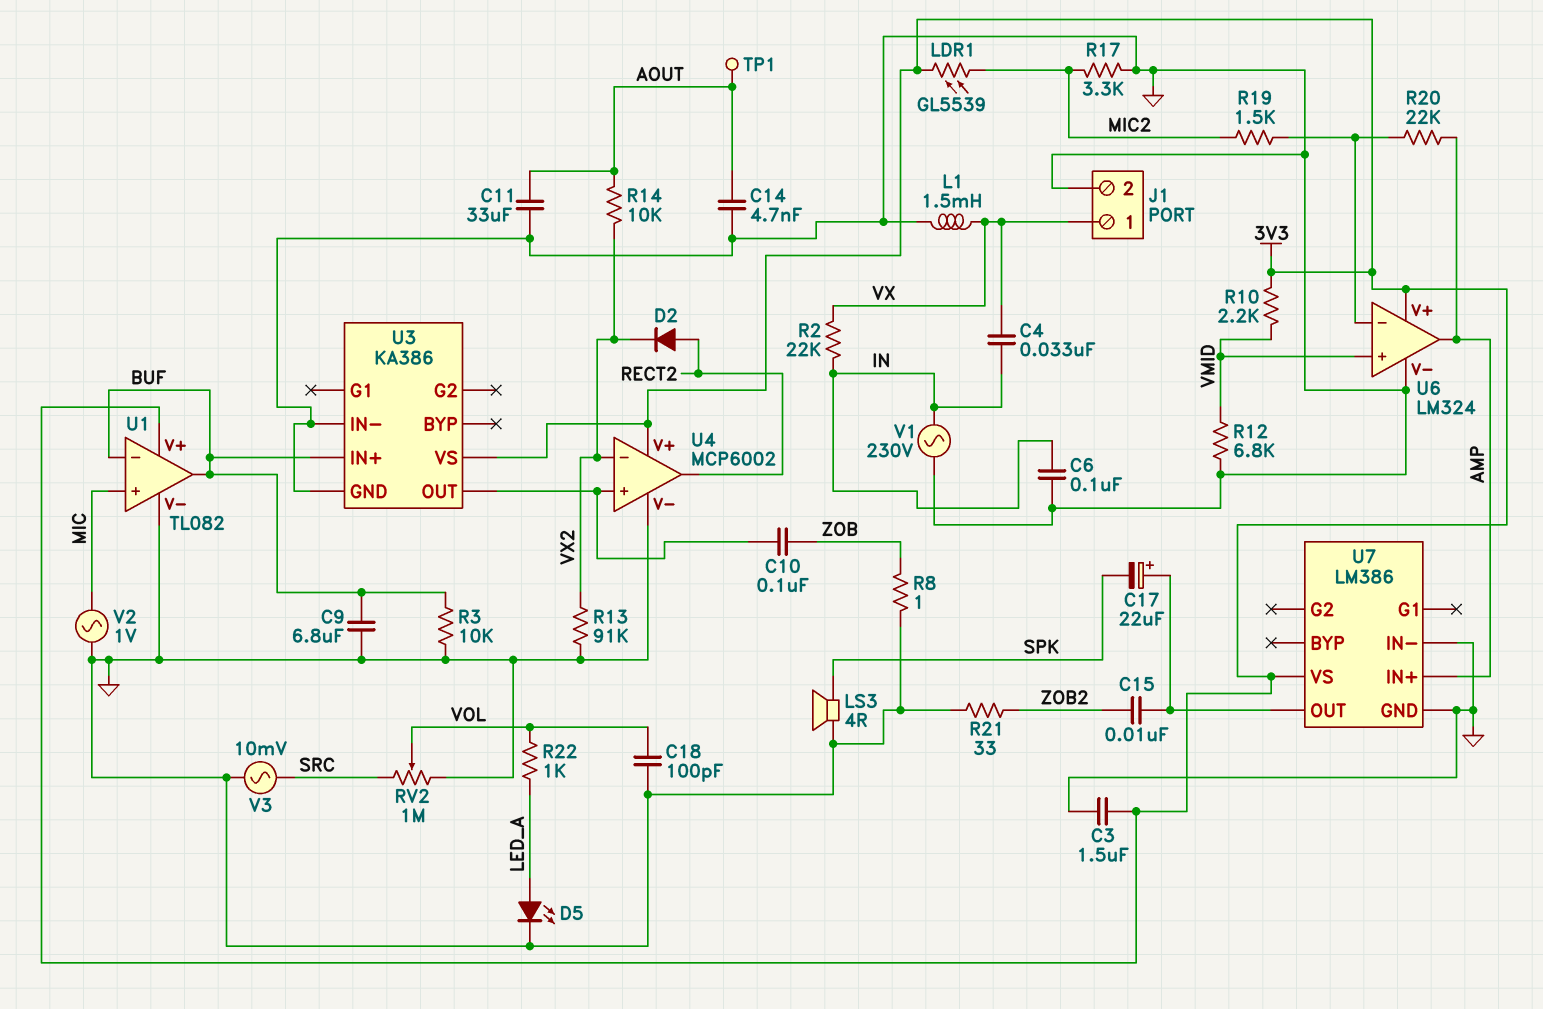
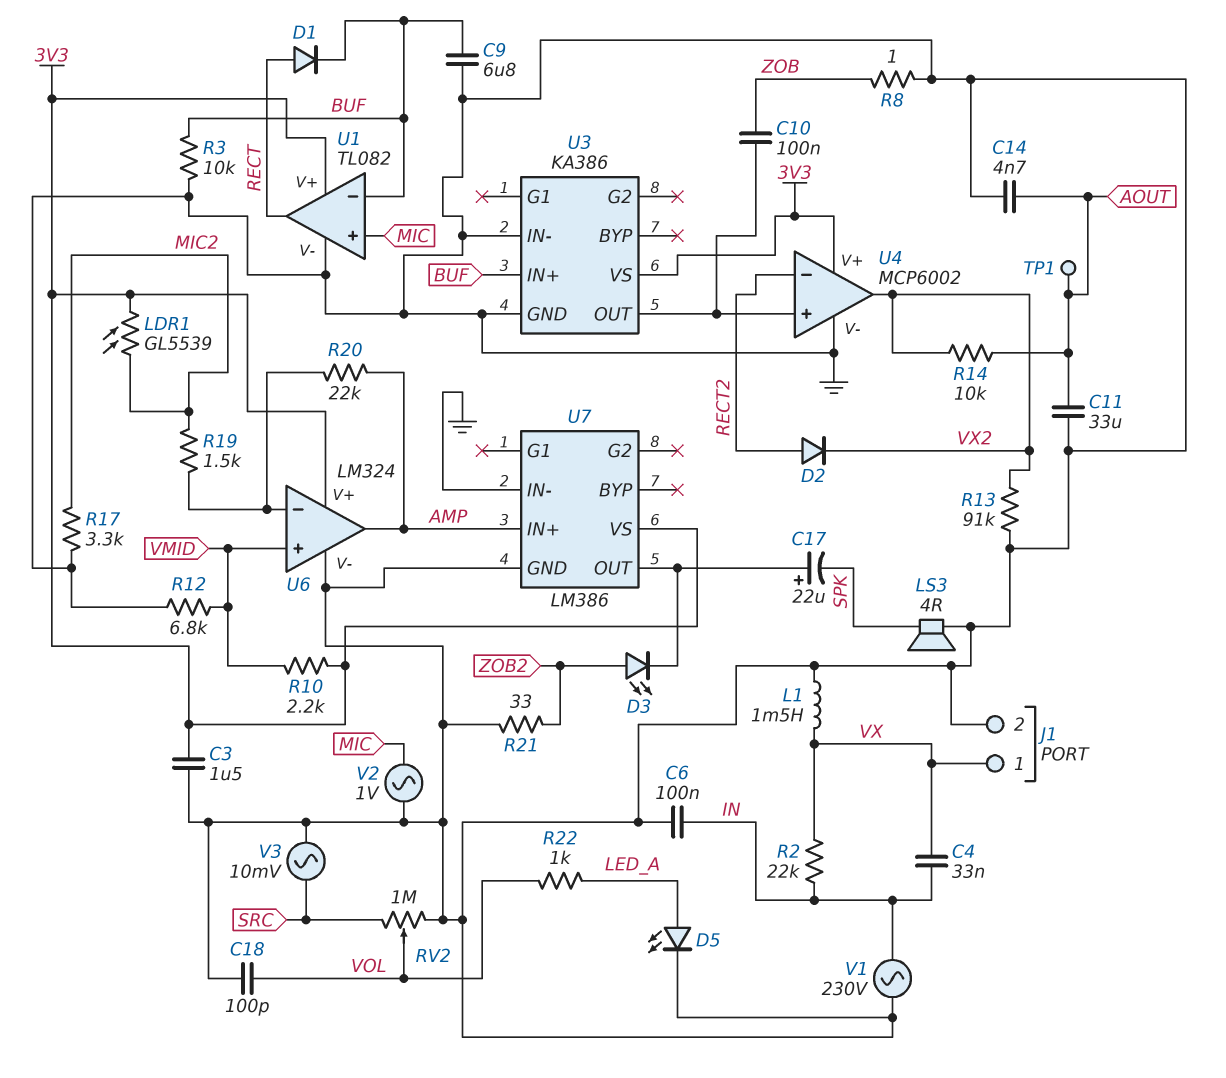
C15: 10nF (U7/OUT, ZOB2) -> none
D1: none -> diode (A RECT, K BUF)
D3: none -> LED (A ZOB2, K U7/OUT)
U1 pin out: BUF -> RECT
U4 pin in-: VX2 -> RECT2
U4 pin out: RECT2 -> VX2

